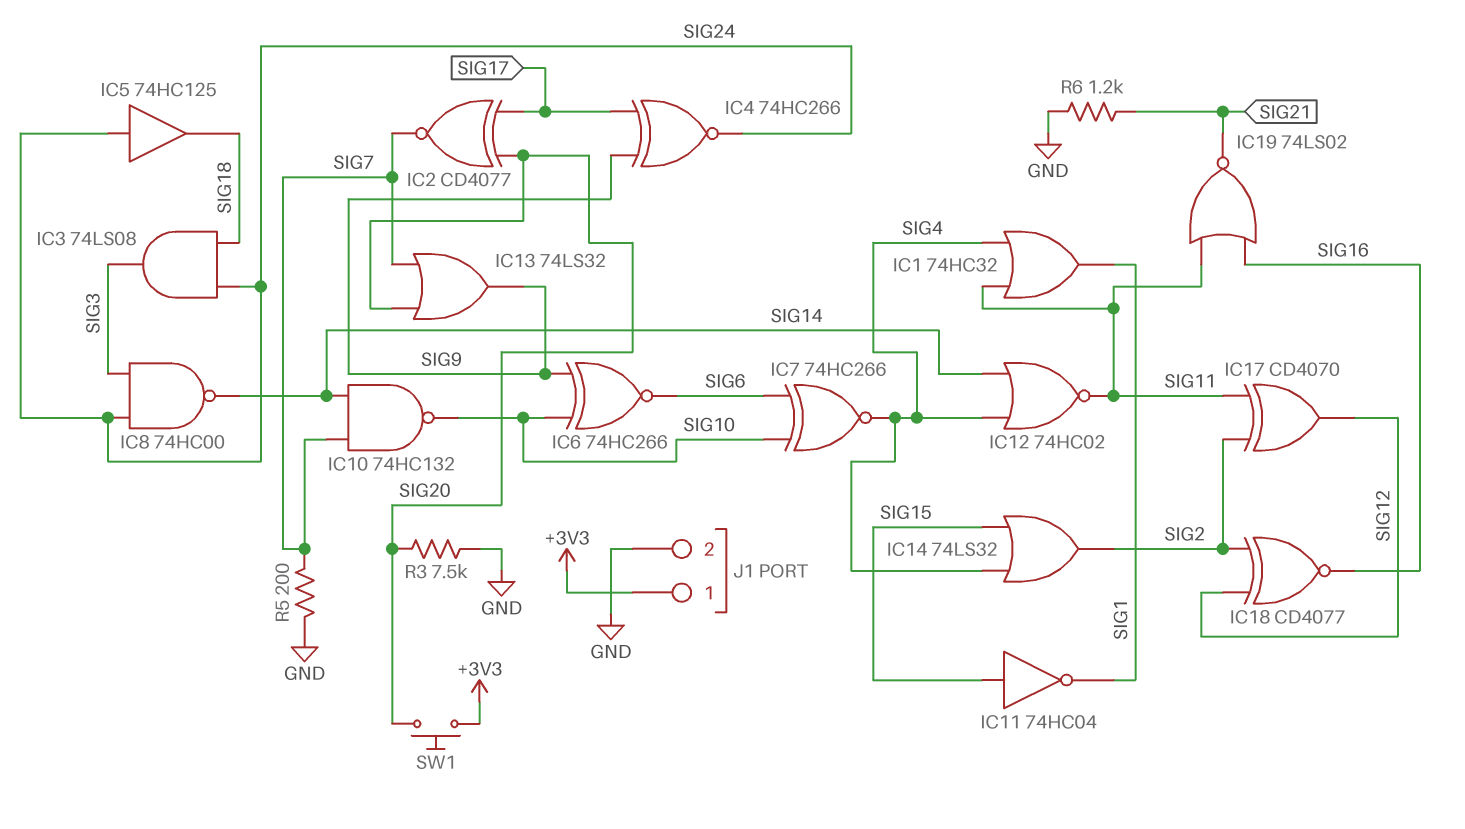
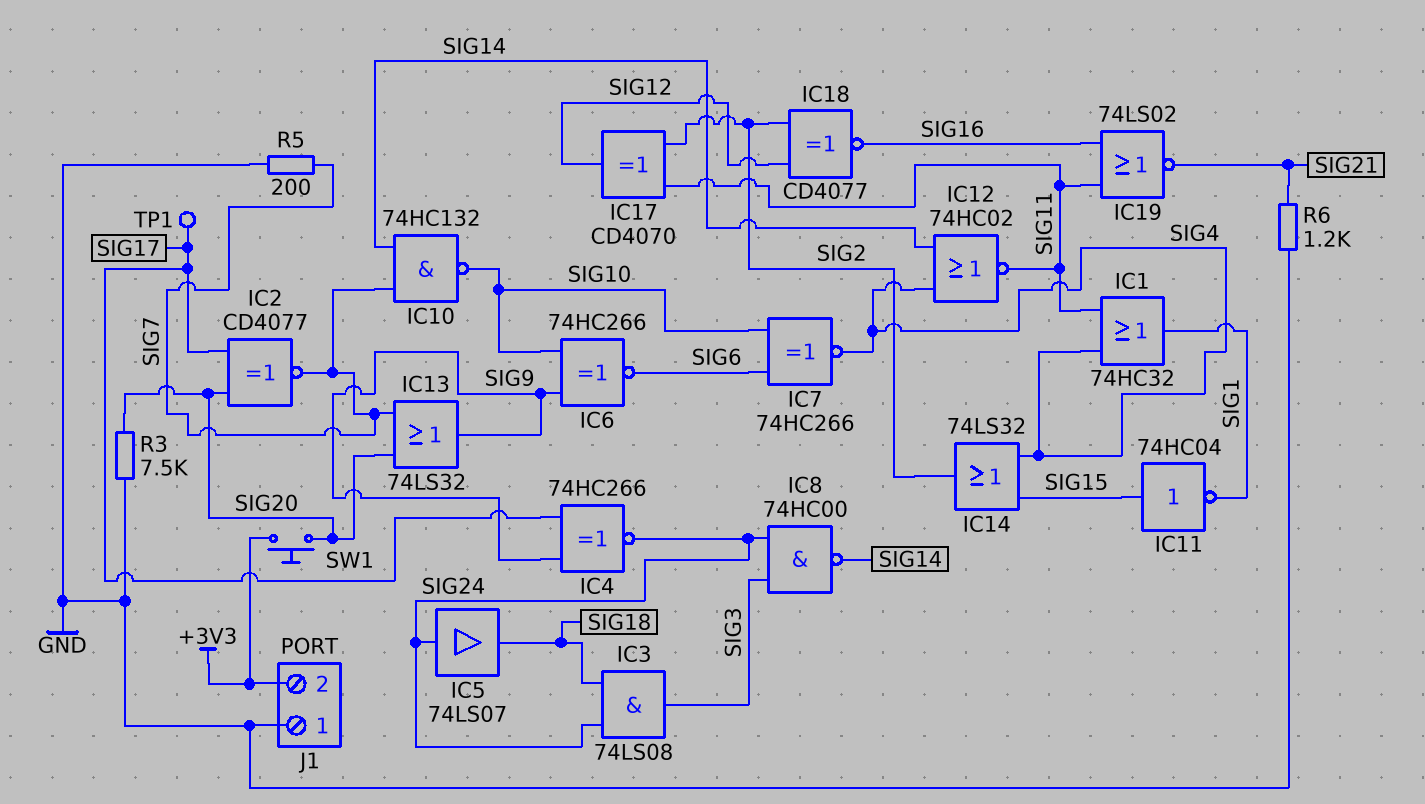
IC5: buffer 74HC125 (in SIG24, out SIG18) -> buffer 74LS07 (in SIG24, out SIG18)
J1 pin 1: +3V3 -> GND
J1 pin 2: GND -> +3V3
TP1: none -> test point (SIG17)

